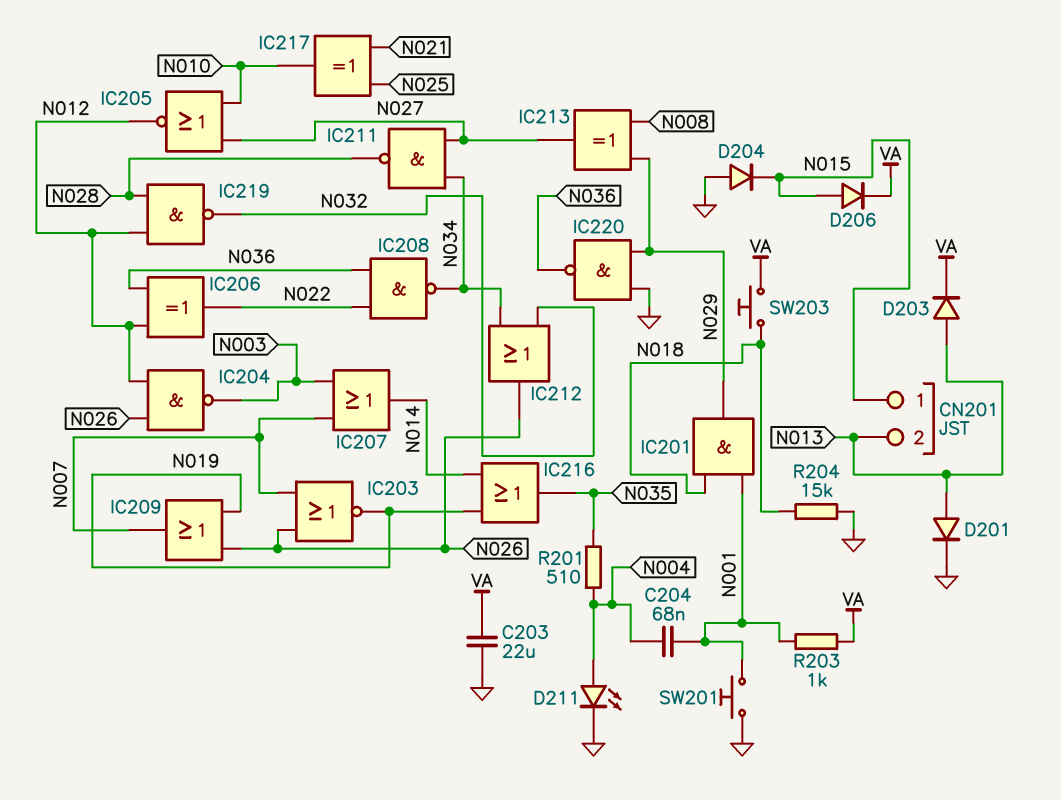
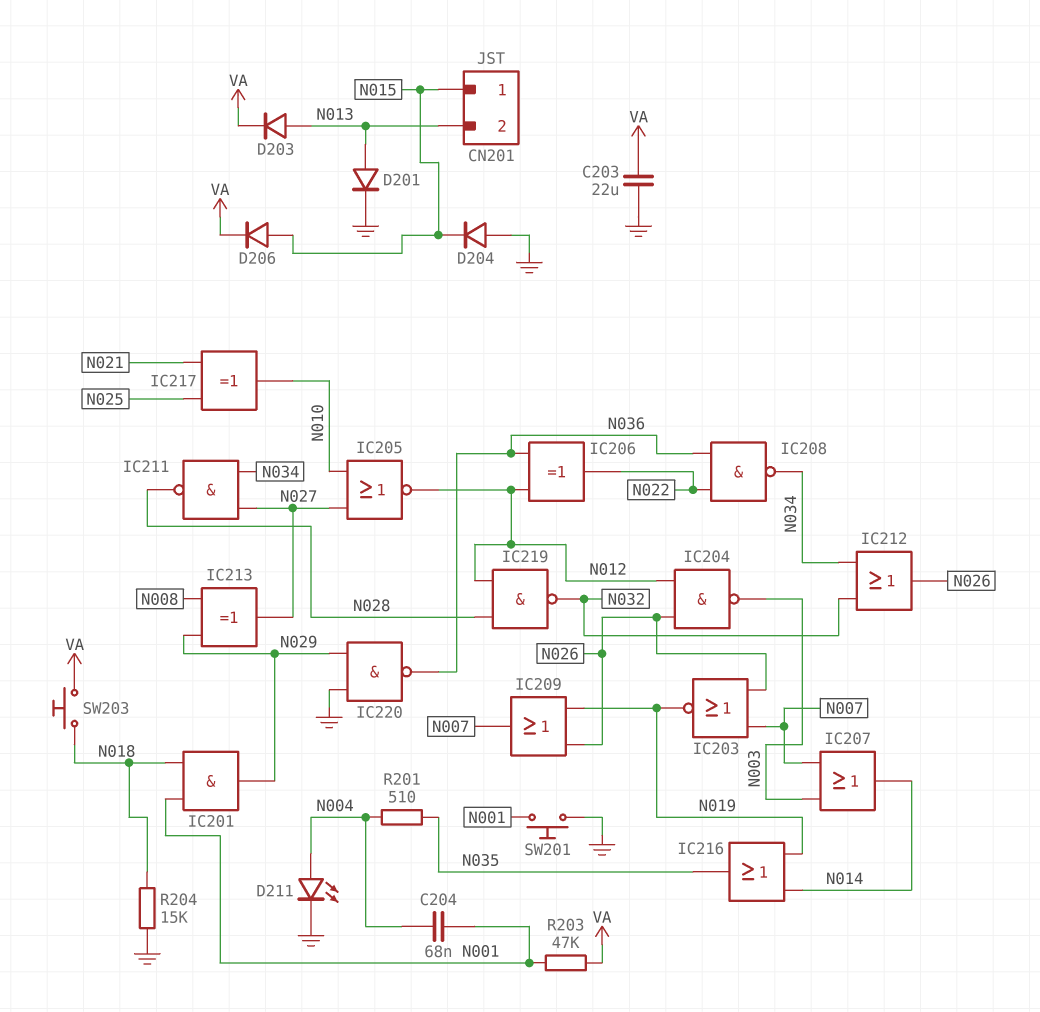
R203: 1k (N001, VA) -> 47k (N001, VA)

